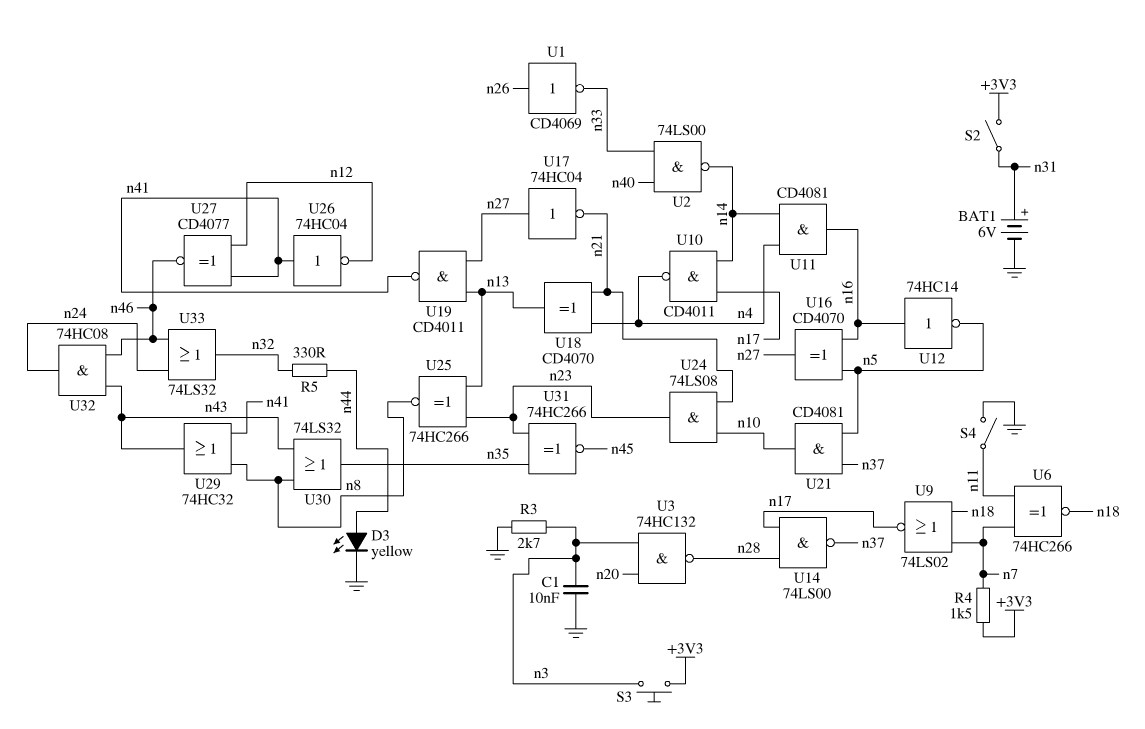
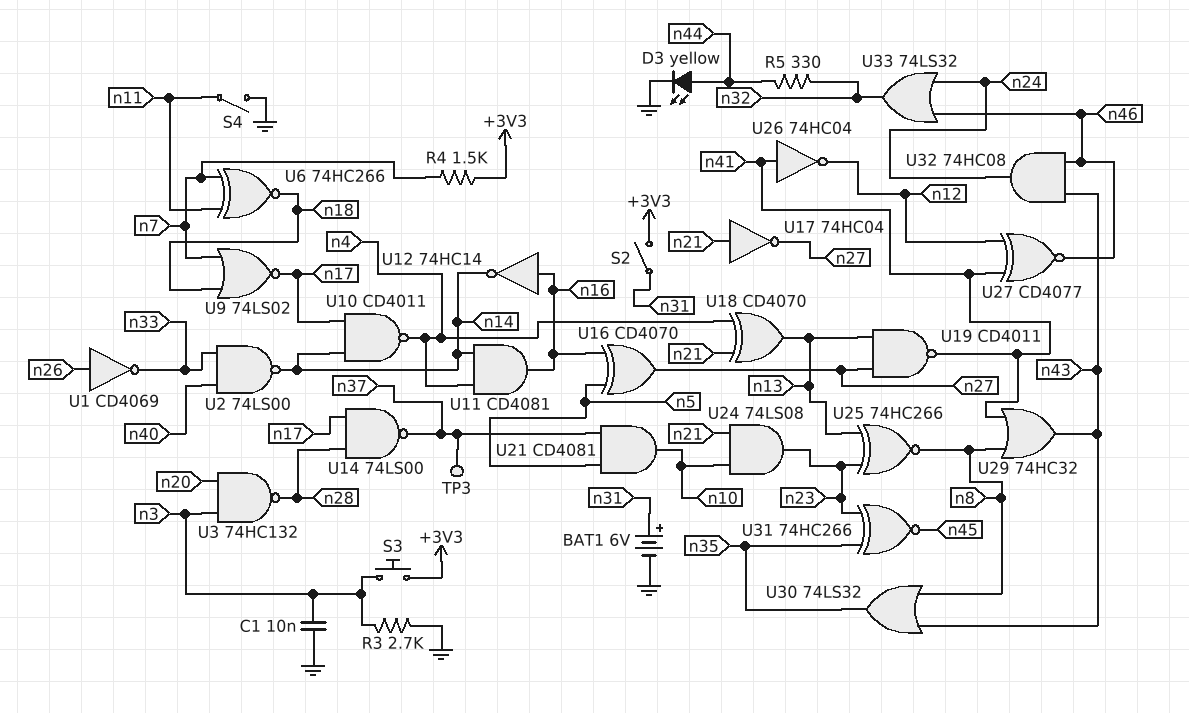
TP3: none -> test point (n37)
U12: NOT 74HC14 (in n16, out n5) -> NOT 74HC14 (in n16, out n14)
U17: NOT 74HC04 (in n27, out n21) -> NOT 74HC04 (in n21, out n27)

